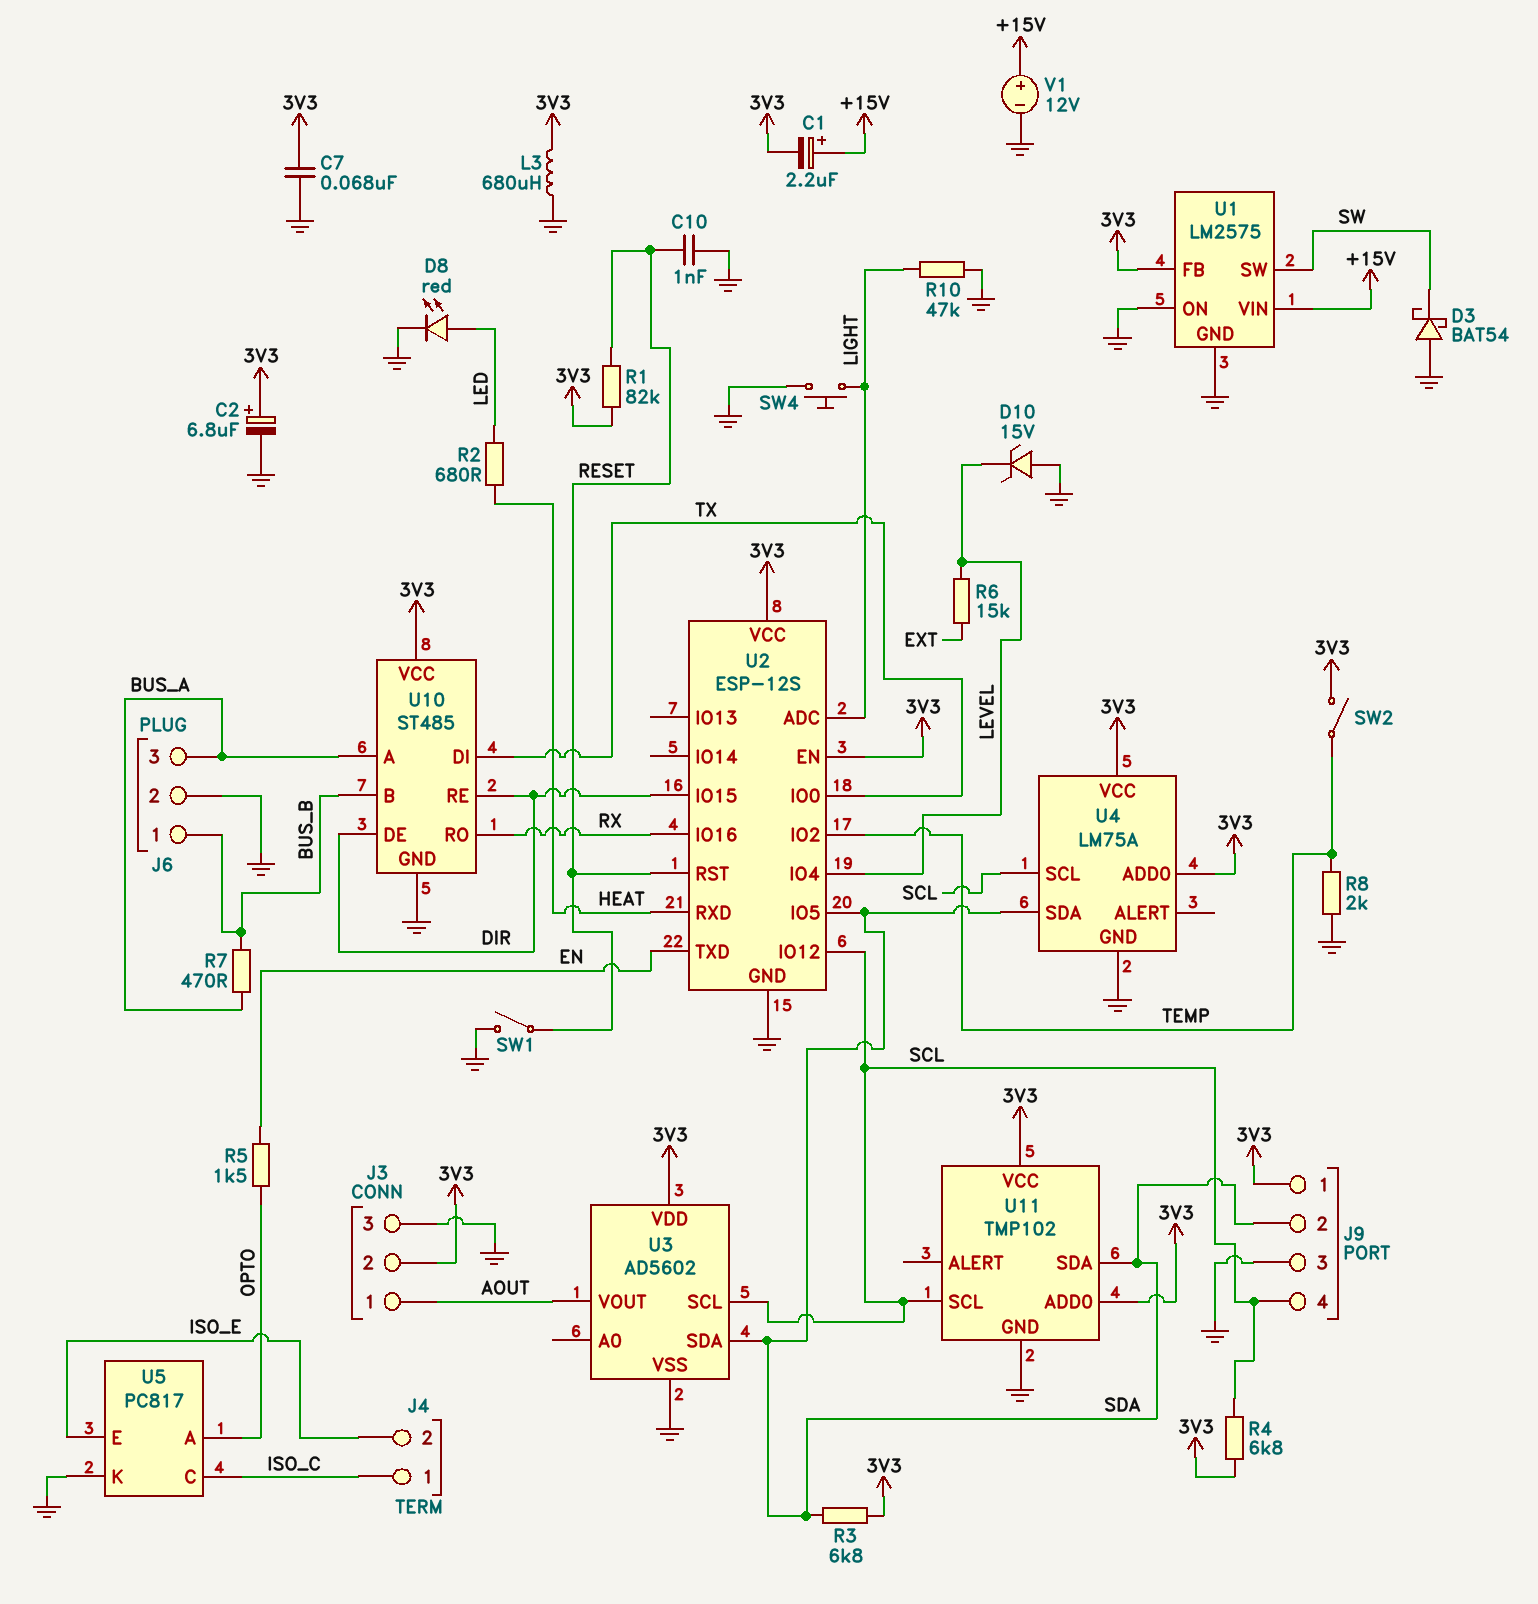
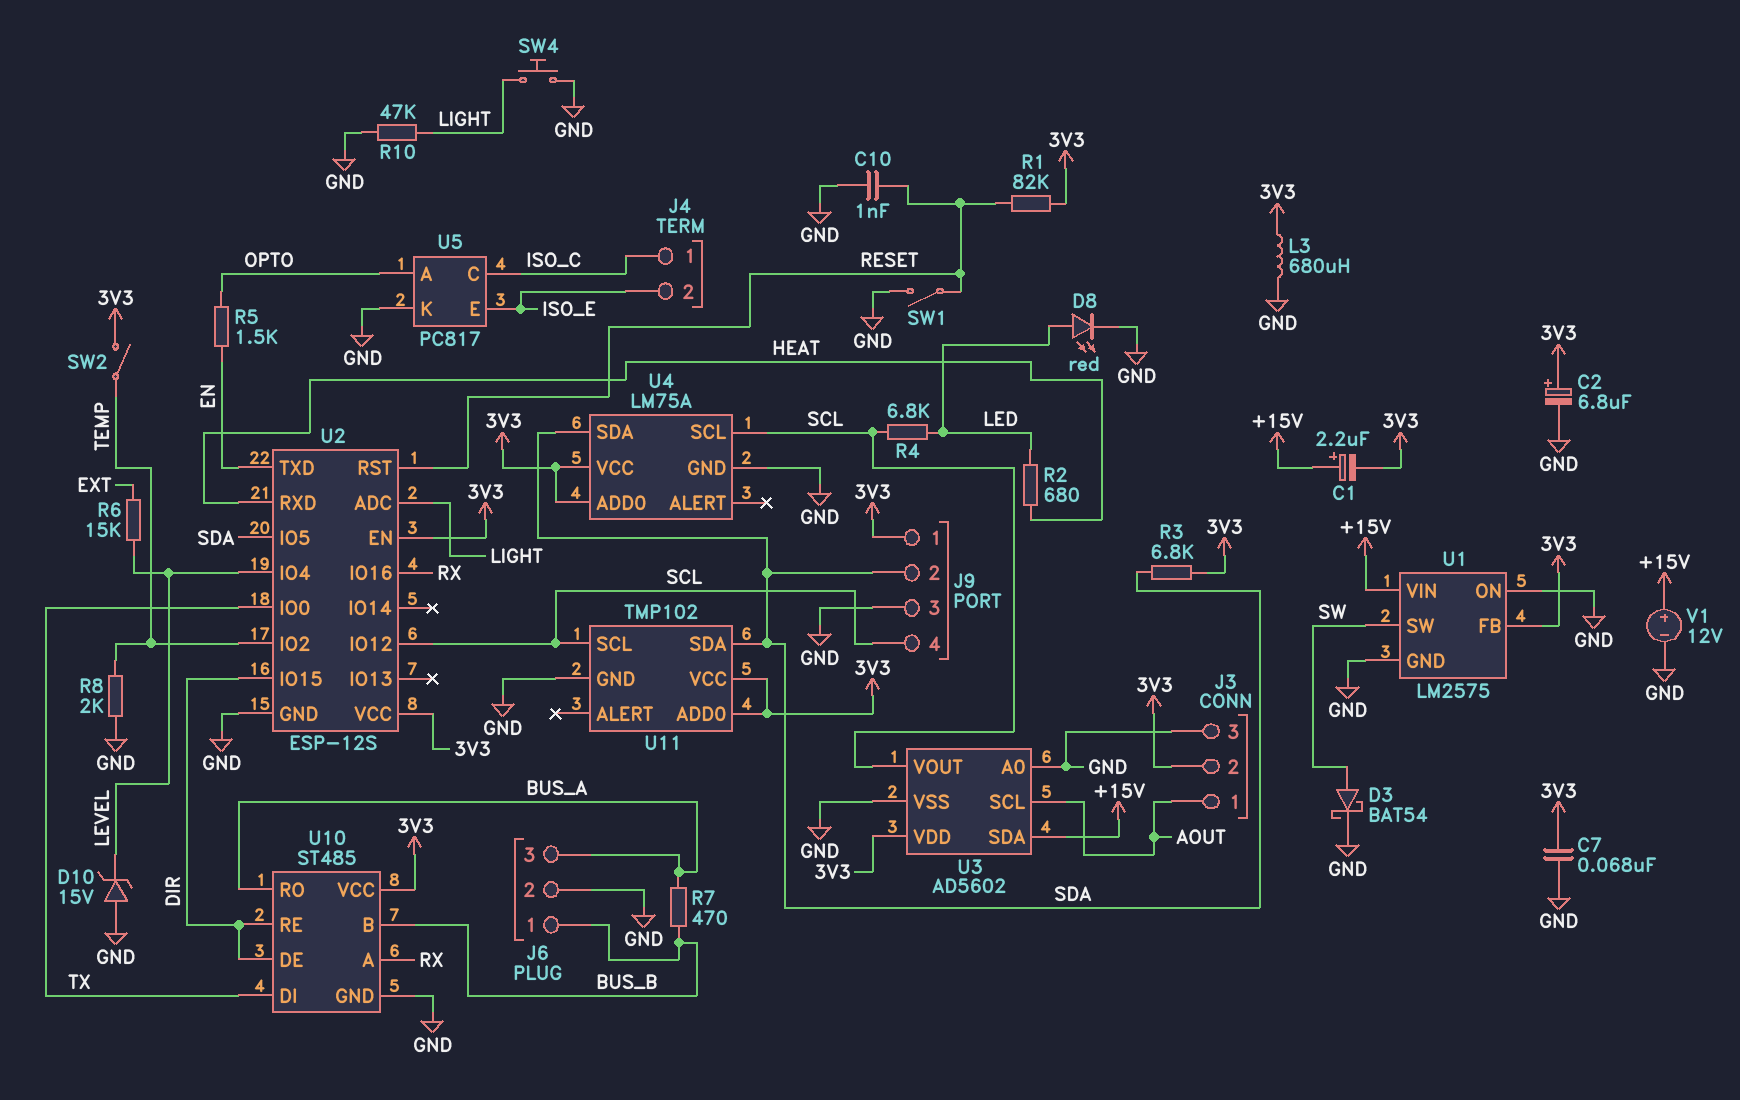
D3: schottky BAT54 (A GND, K SW) -> schottky BAT54 (A SW, K GND)
R4: 6.8k (3V3, SCL) -> 6.8k (LED, SCL)
U3 pin A0: none -> GND
U3 pin SCL: SCL -> AOUT
U3 pin SDA: SDA -> +15V
U3 pin VOUT: AOUT -> SCL
U10 pin A: BUS_A -> RX
U10 pin RO: RX -> BUS_A

